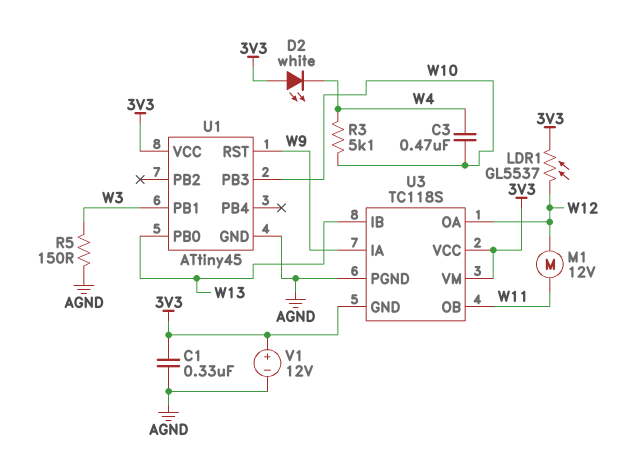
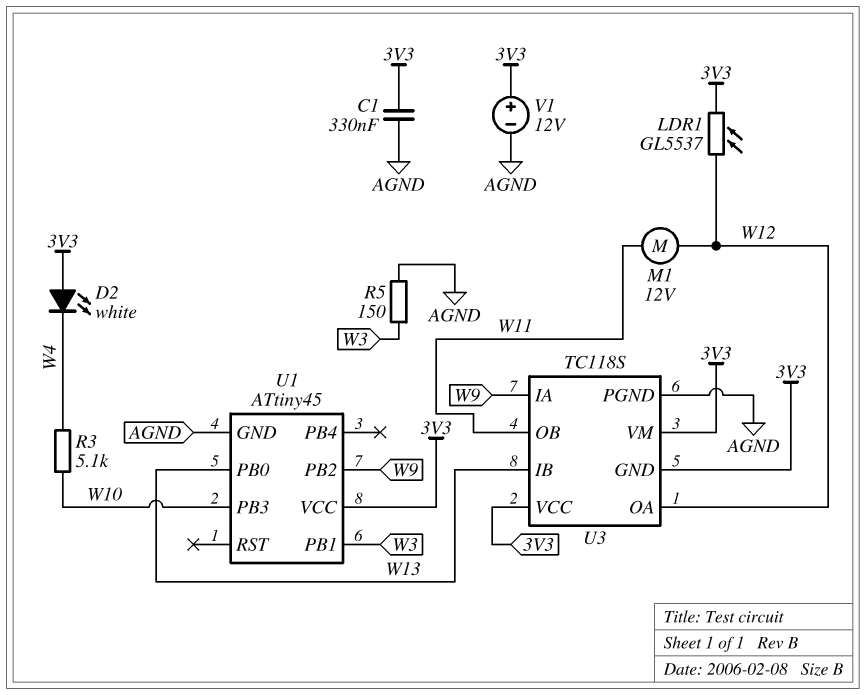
C3: 470nF (W4, W10) -> none
U1 pin PB2: none -> W9
U1 pin RST: W9 -> none

